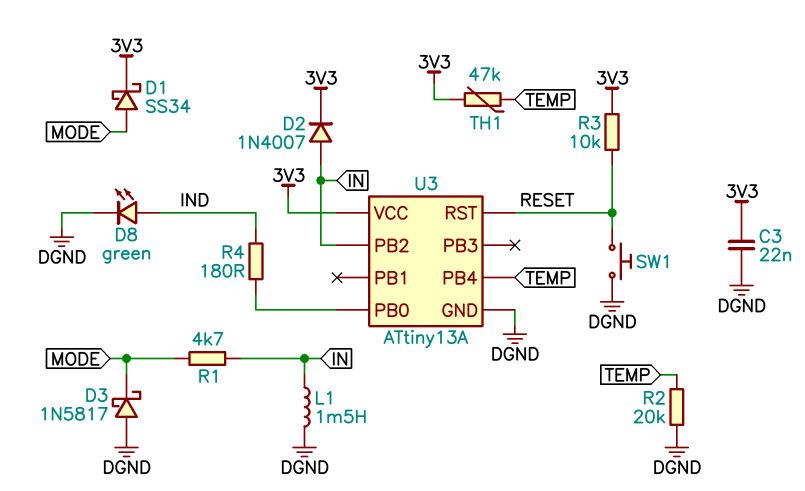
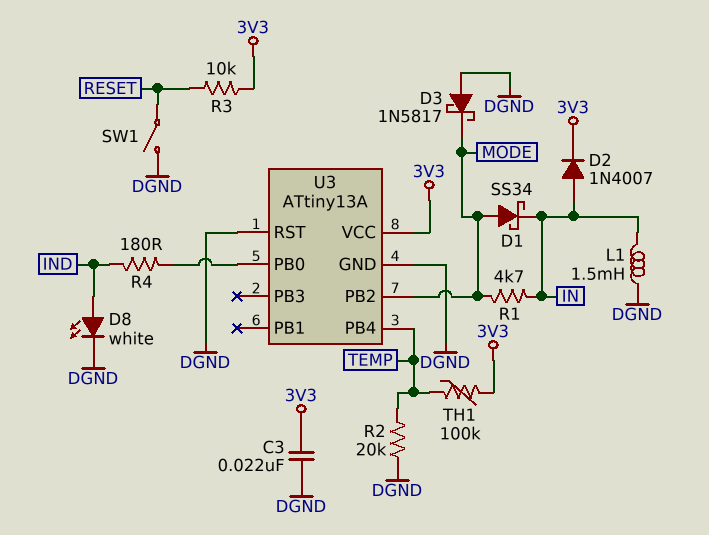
D1: schottky SS34 (A MODE, K 3V3) -> schottky SS34 (A MODE, K IN)
D8: LED green (A IND, K DGND) -> LED white (A IND, K DGND)
SW1: button (DGND, RESET) -> switch (DGND, RESET)
TH1: 47k (3V3, TEMP) -> 100k (3V3, TEMP)
U3 pin PB2: IN -> MODE
U3 pin RST: RESET -> DGND

